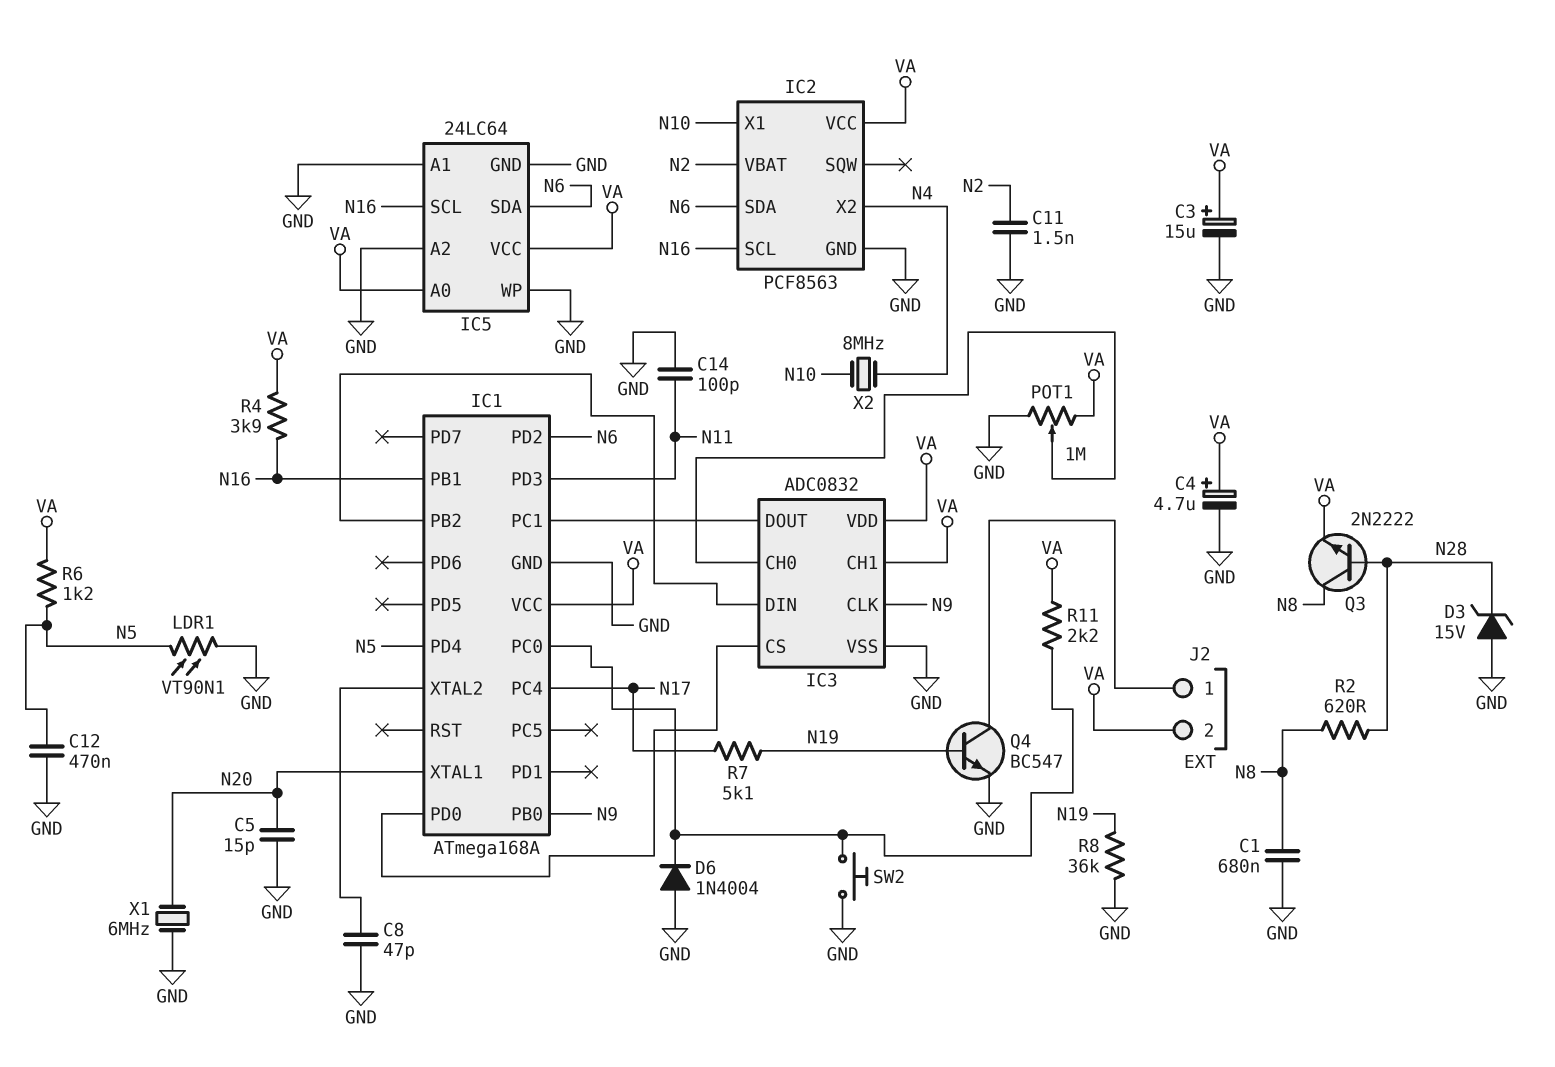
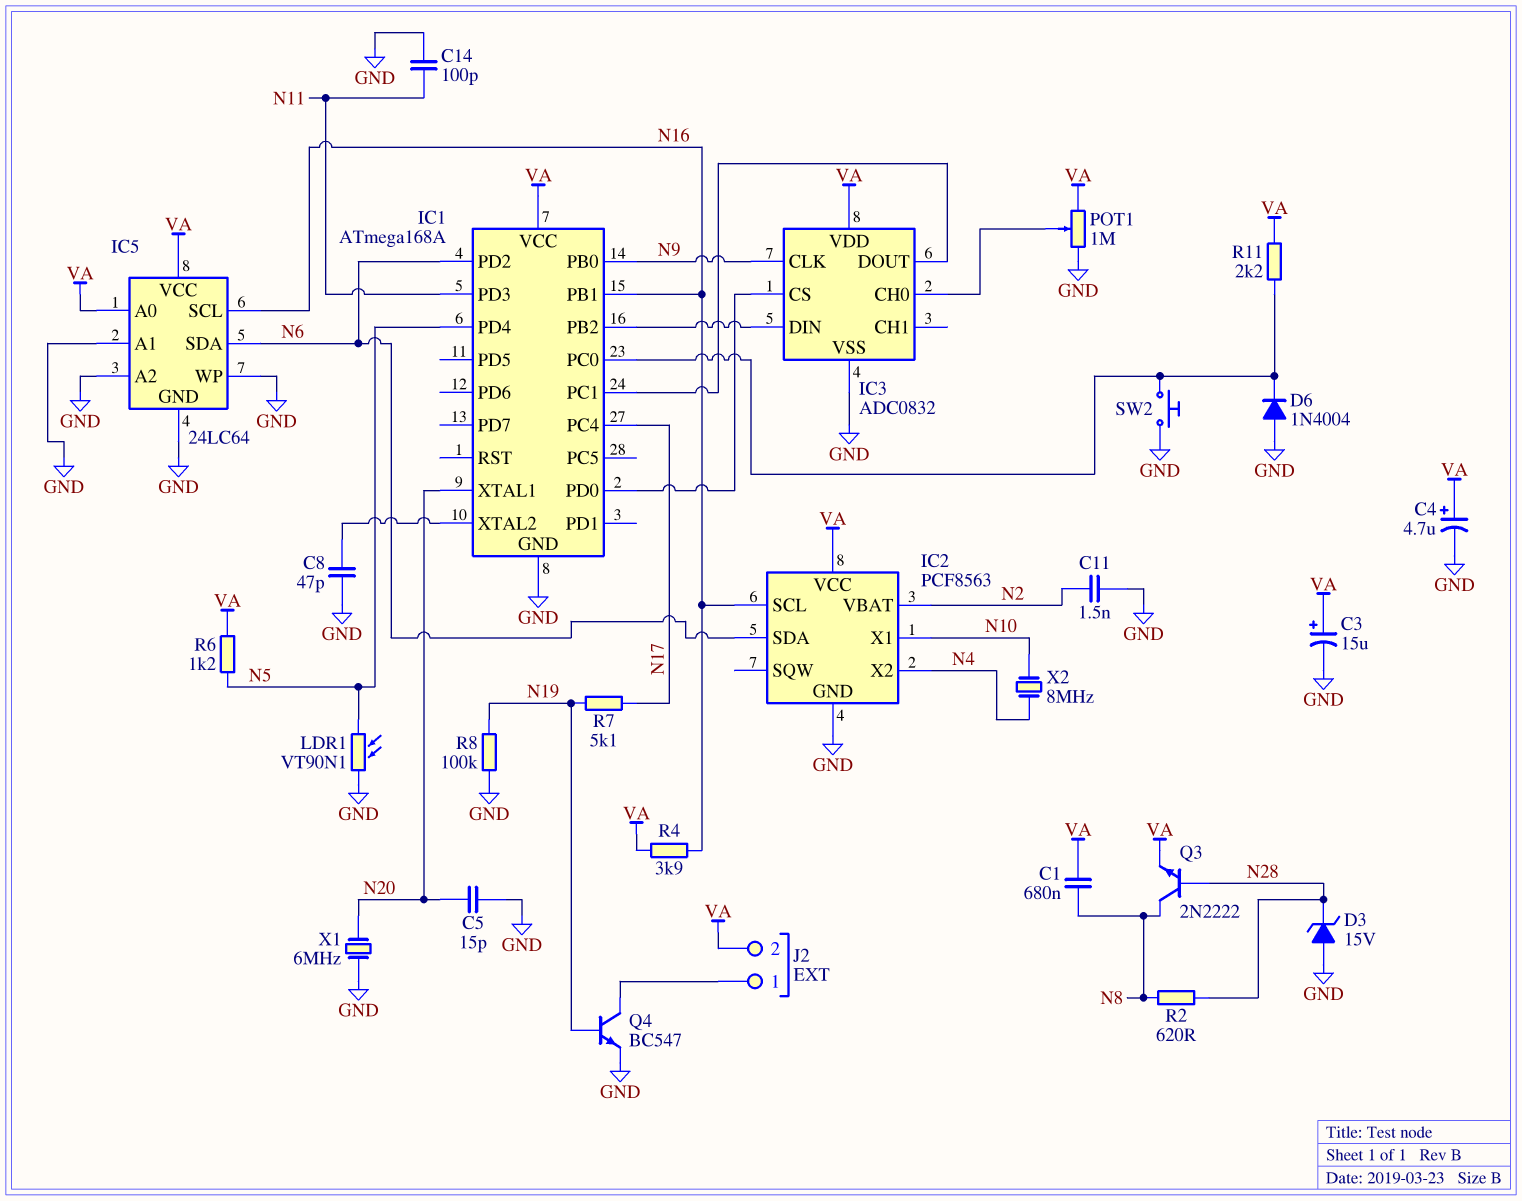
C1: 680nF (GND, N8) -> 680nF (N8, VA)
C12: 470nF (GND, N5) -> none
IC3 pin CH1: VA -> none
R8: 36k (GND, N19) -> 100k (GND, N19)

